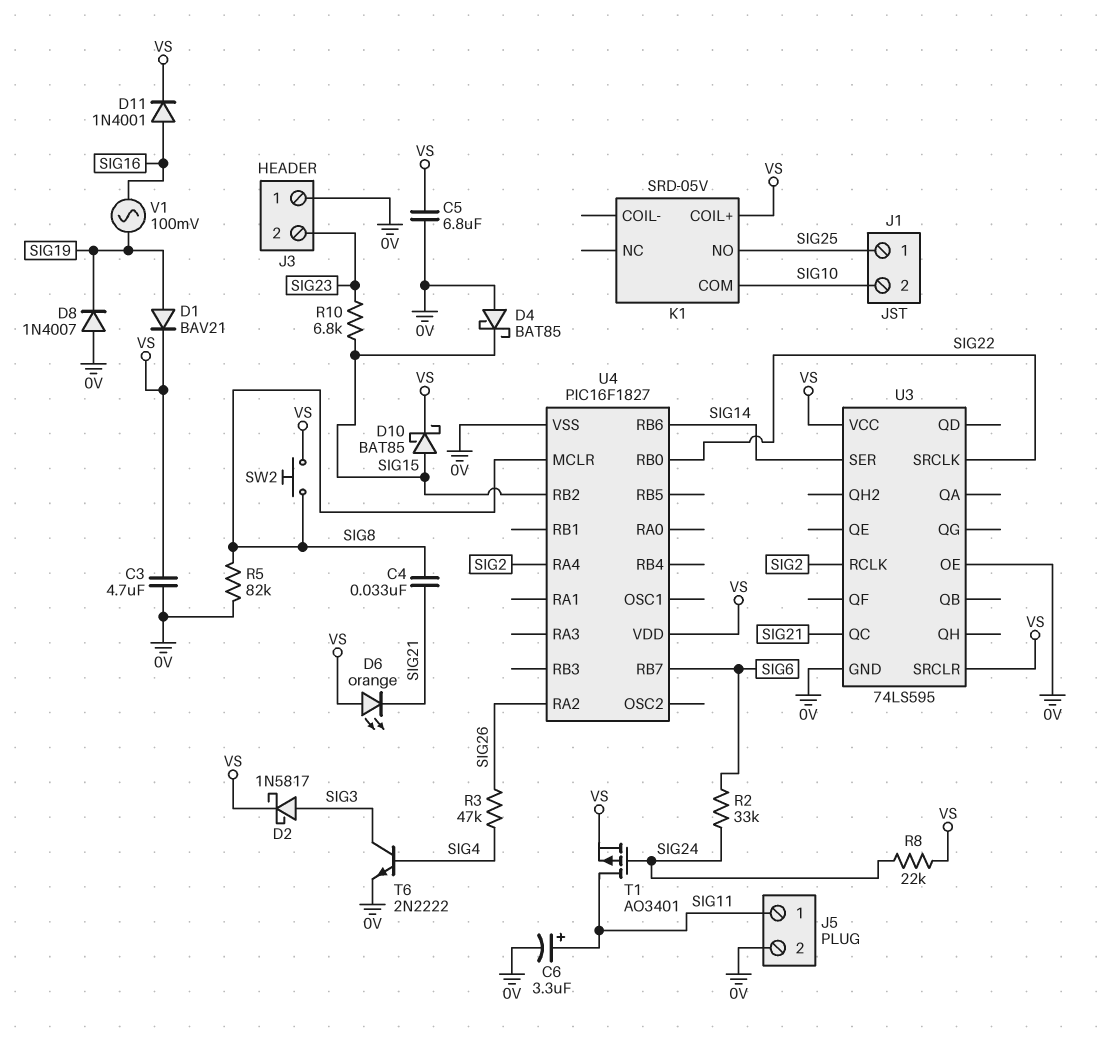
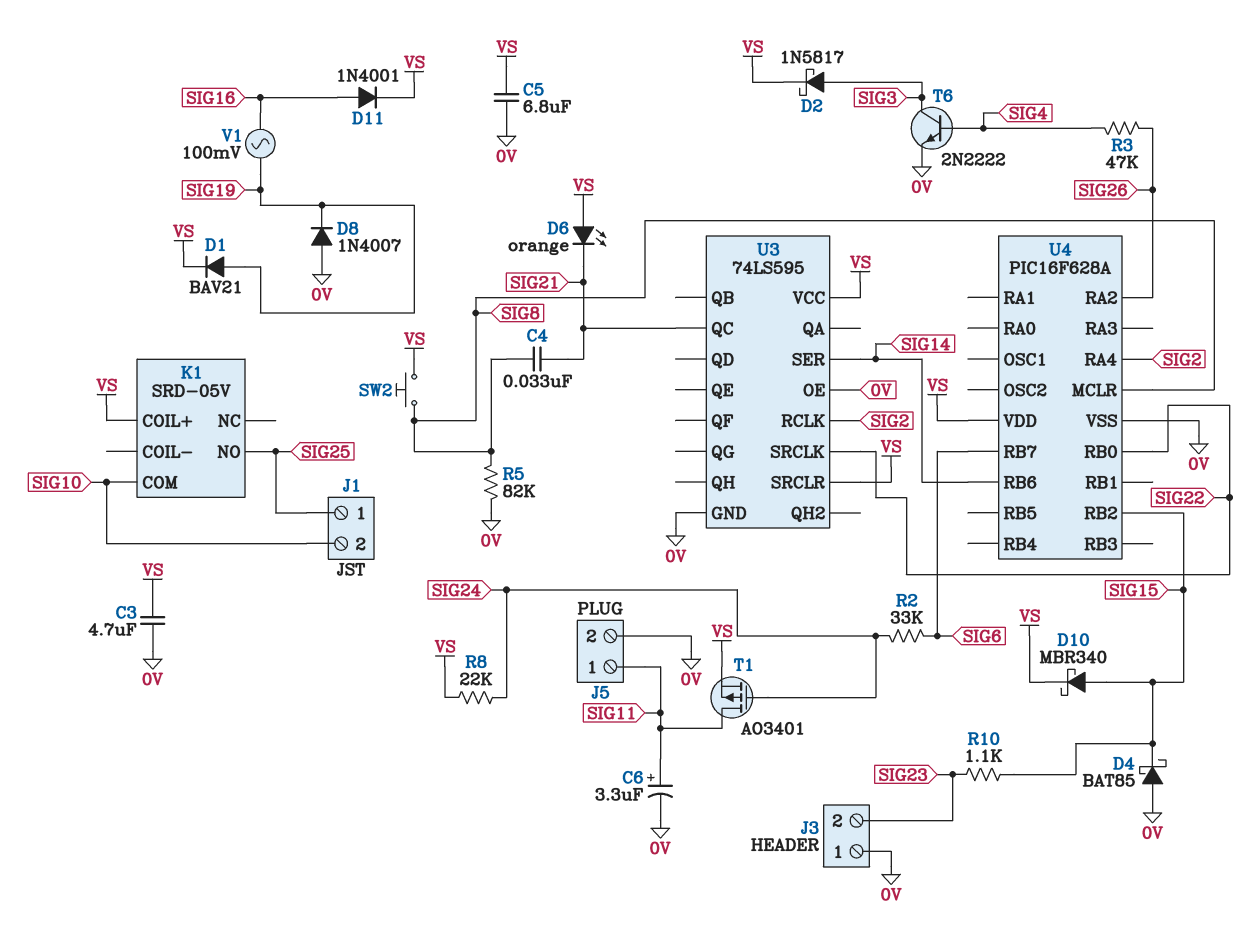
D10: schottky BAT85 (A SIG15, K VS) -> schottky MBR340 (A SIG15, K VS)
R10: 6.8k (SIG15, SIG23) -> 1.1k (SIG15, SIG23)
U4: PIC16F1827 -> PIC16F628A

